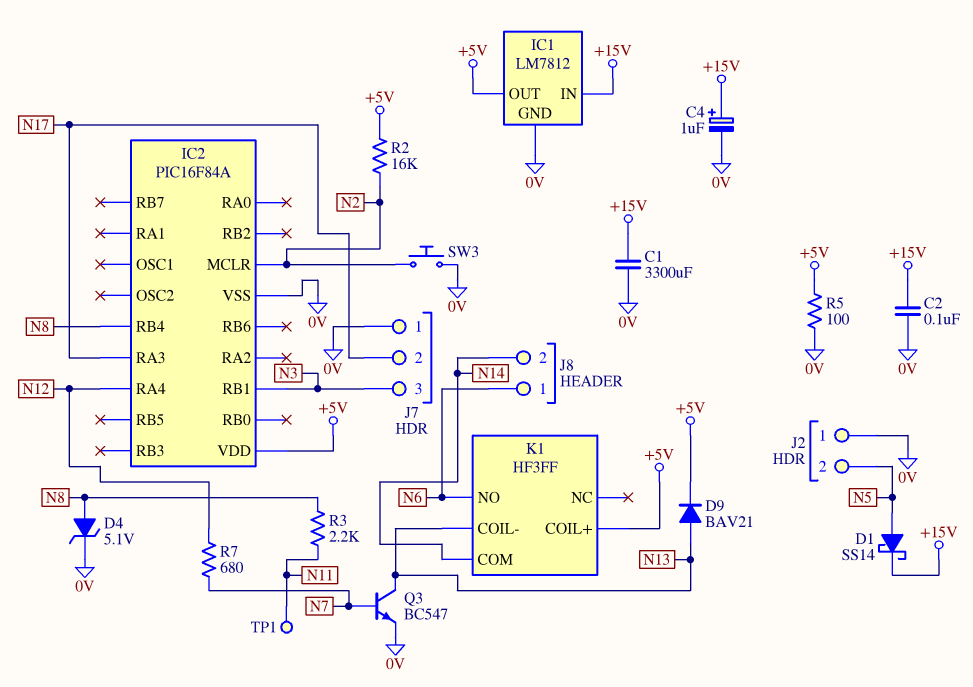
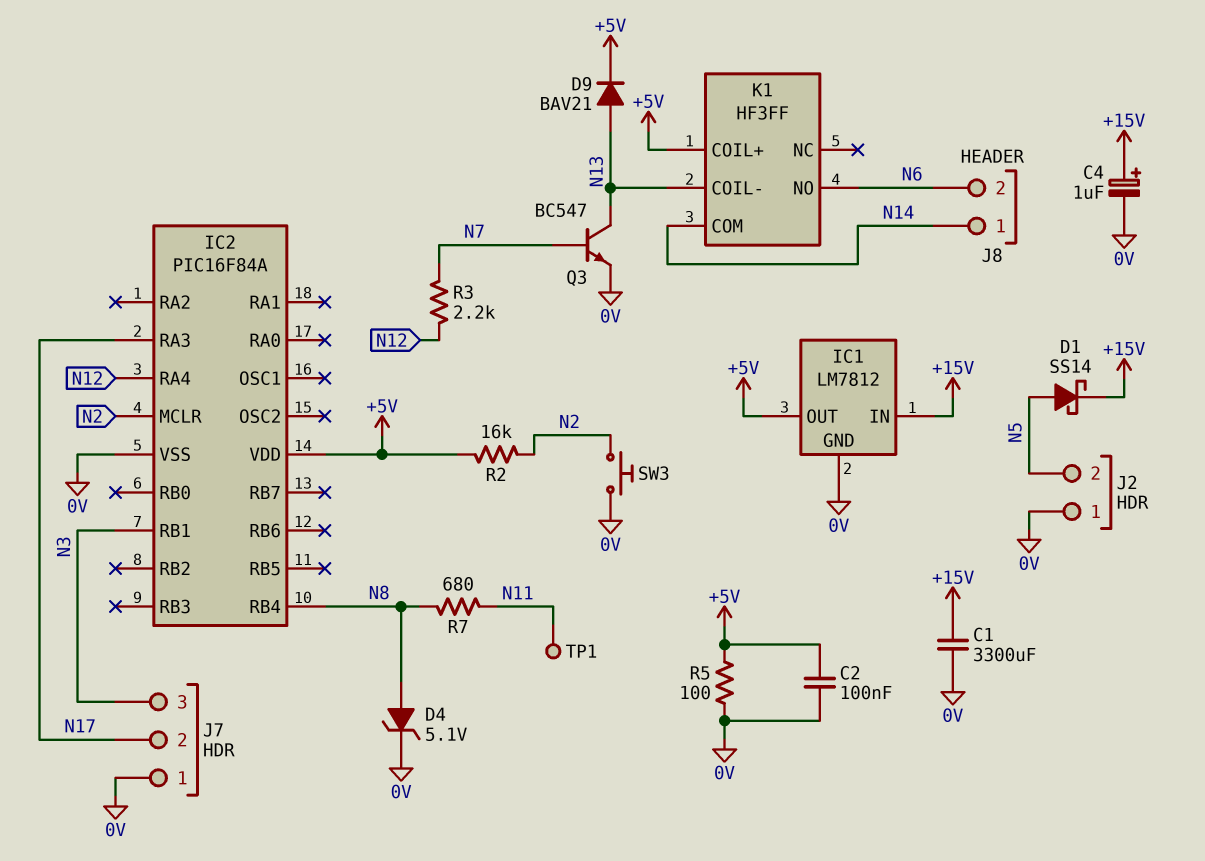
C2: 100nF (+15V, 0V) -> 100nF (+5V, 0V)
J8 pin 1: N6 -> N14
J8 pin 2: N14 -> N6
R3: 2.2k (N8, N11) -> 2.2k (N7, N12)
R7: 680 (N7, N12) -> 680 (N8, N11)

